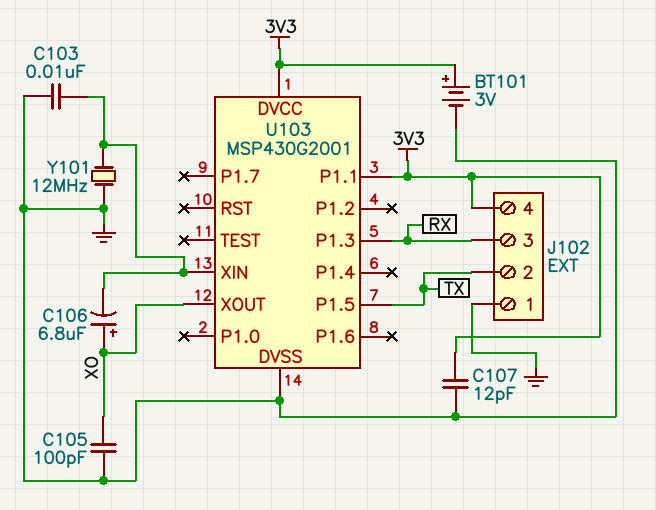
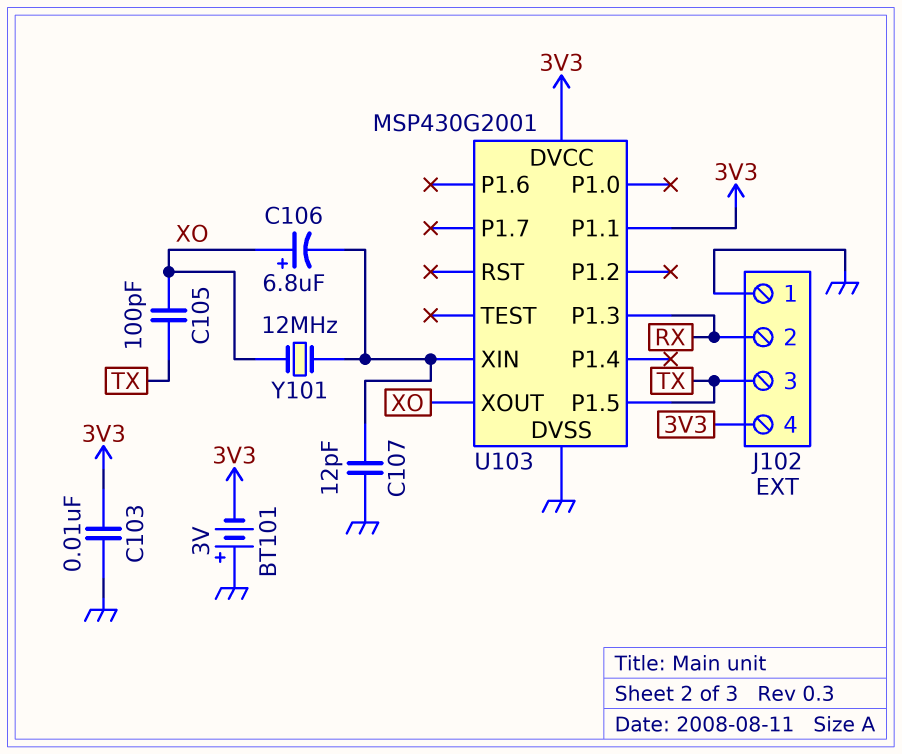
BT101: 3V (plus 3V3, minus GND) -> 3V (plus GND, minus 3V3)
C103: 10nF (GND, U103/XIN) -> 10nF (3V3, GND)
C105: 100pF (GND, XO) -> 100pF (TX, XO)
C107: 12pF (3V3, GND) -> 12pF (GND, U103/XIN)
J102 pin 2: TX -> RX
J102 pin 3: RX -> TX
Y101: 12MHz (GND, U103/XIN) -> 12MHz (U103/XIN, XO)

